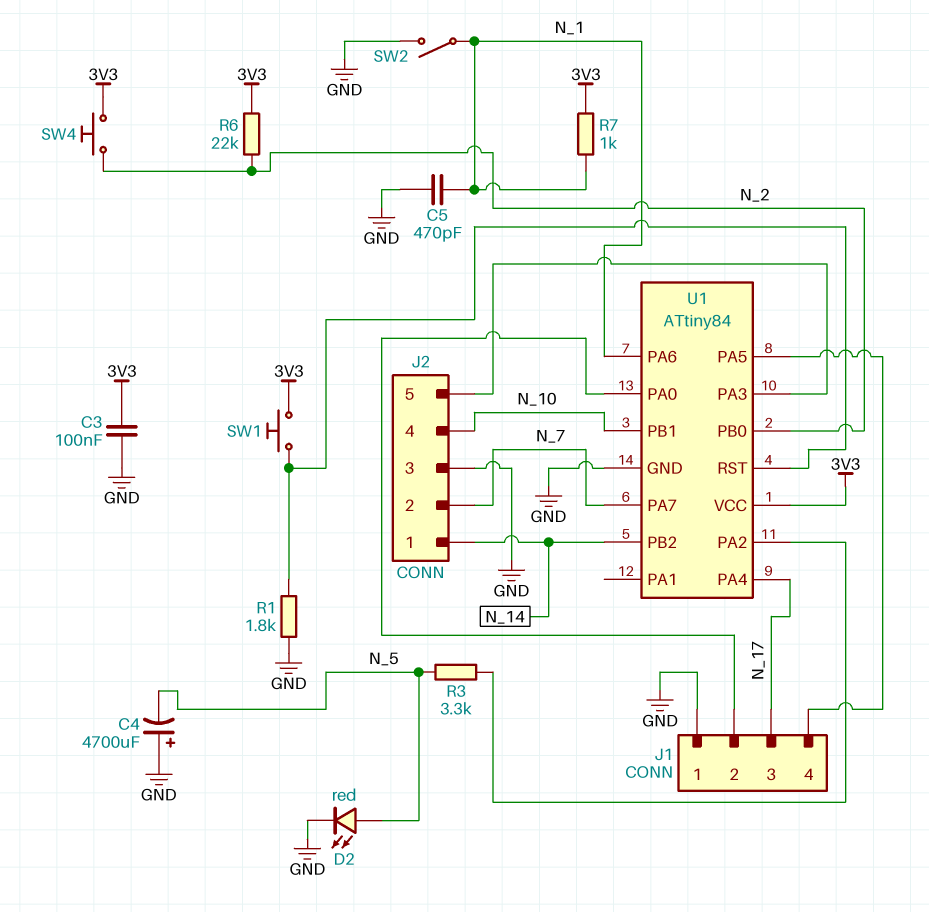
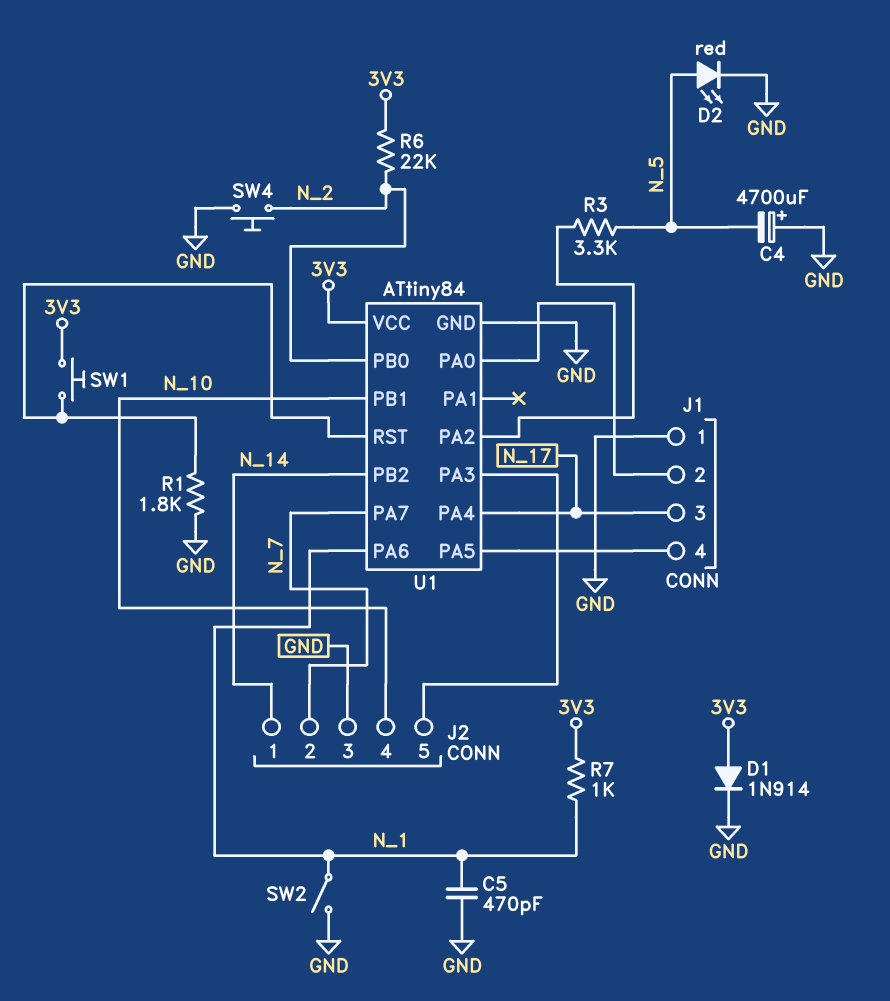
C3: 100nF (3V3, GND) -> none
D1: none -> diode 1N914 (A 3V3, K GND)
SW4: button (3V3, N_2) -> button (GND, N_2)

